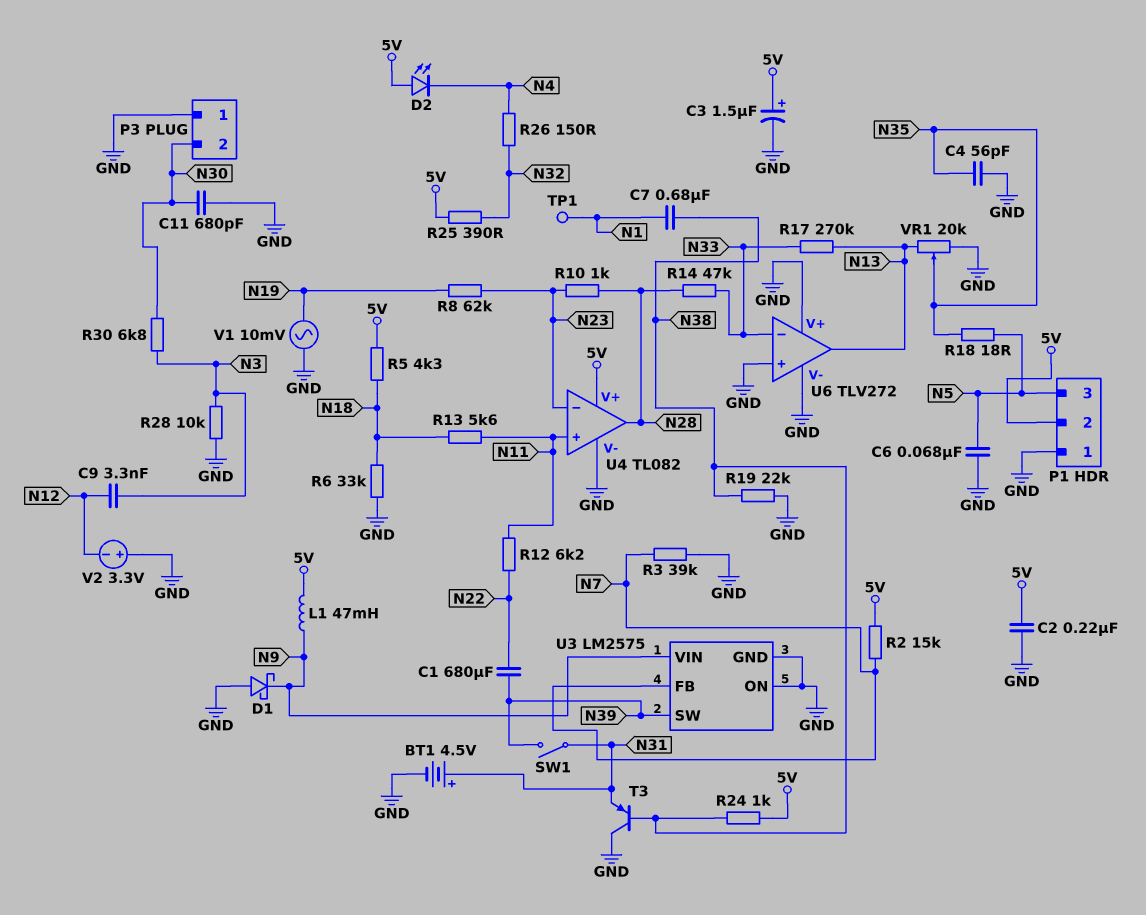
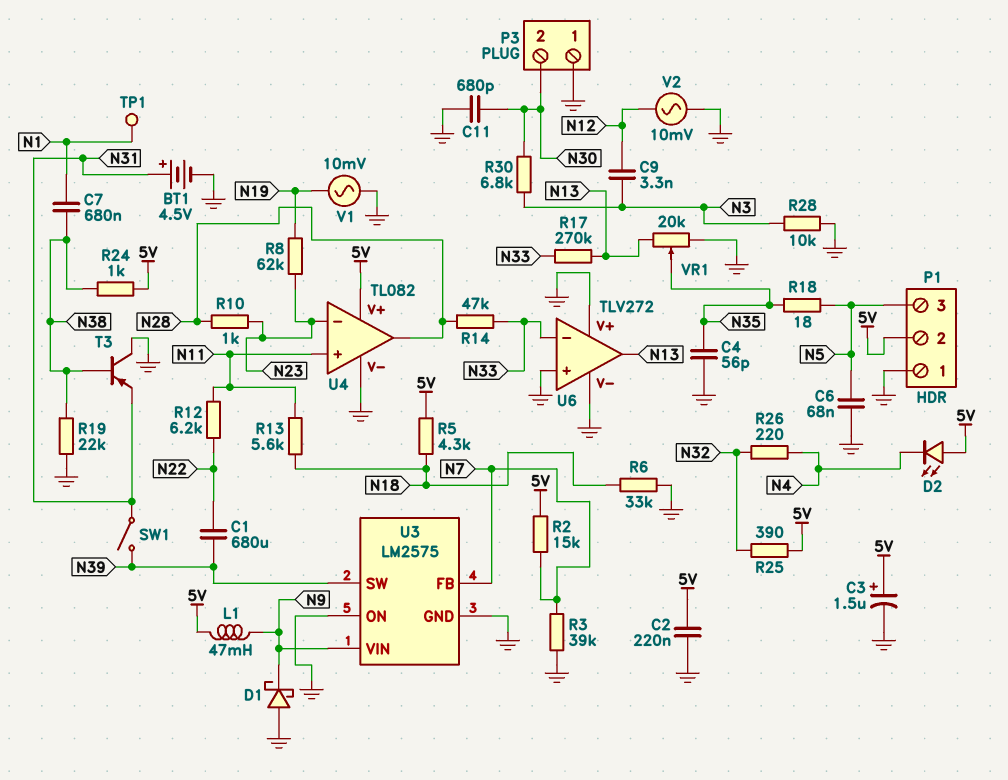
R26: 150 (N4, N32) -> 220 (N4, N32)
V2: 3.3V (plus GND, minus N12) -> AC 10mV (GND, N12)

